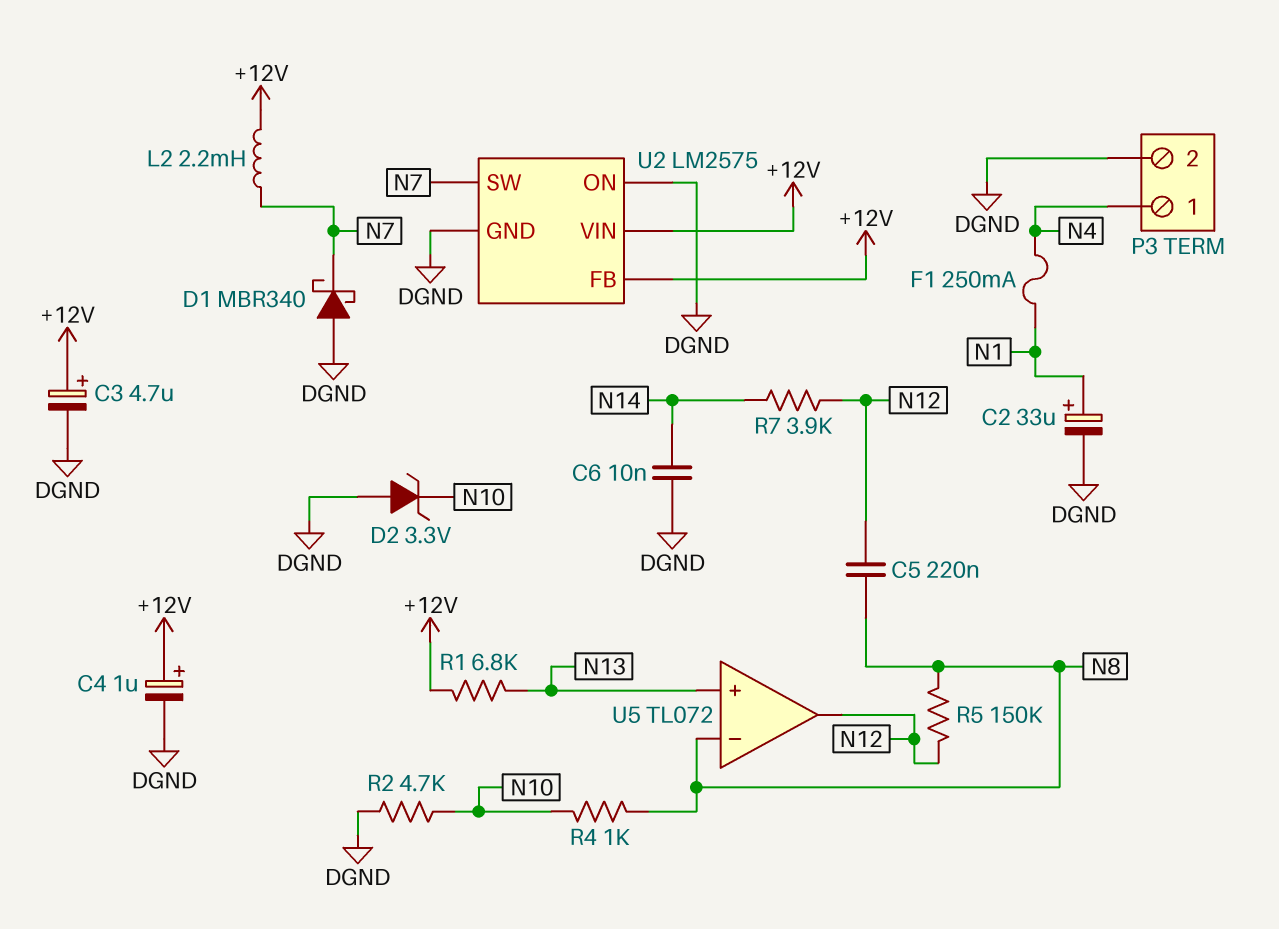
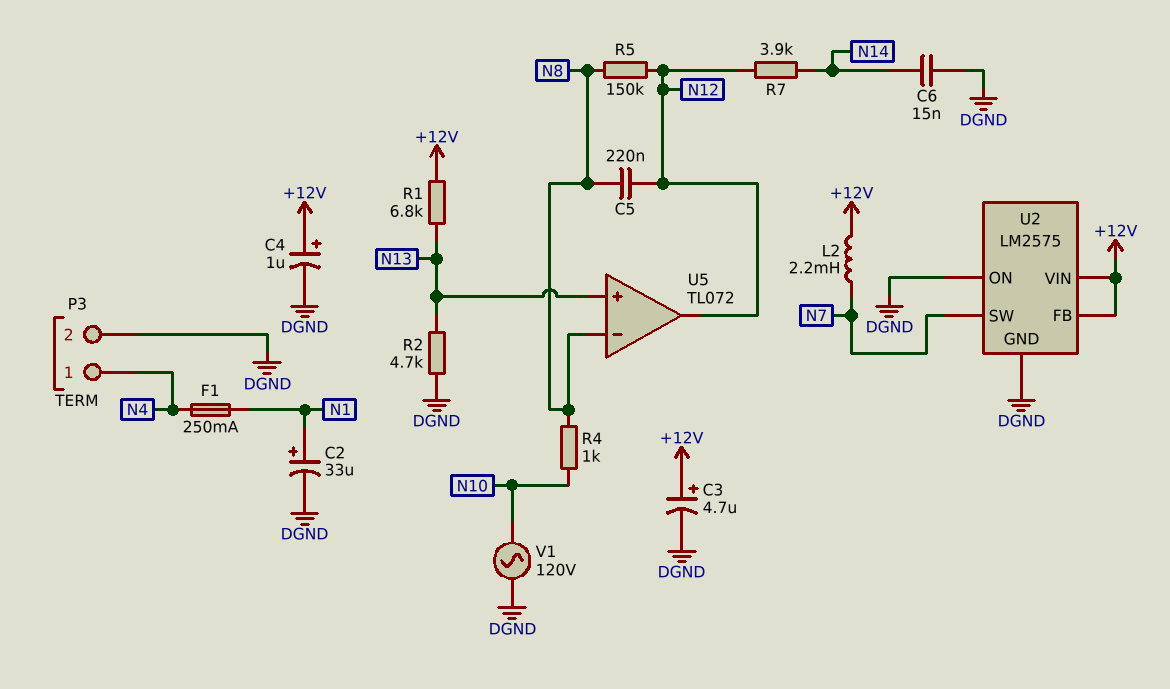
C6: 10nF (DGND, N14) -> 15nF (DGND, N14)
D1: schottky MBR340 (A DGND, K N7) -> none
D2: zener 3.3V (A DGND, K N10) -> none
R2: 4.7k (DGND, N10) -> 4.7k (DGND, N13)
V1: none -> AC 120V (DGND, N10)

